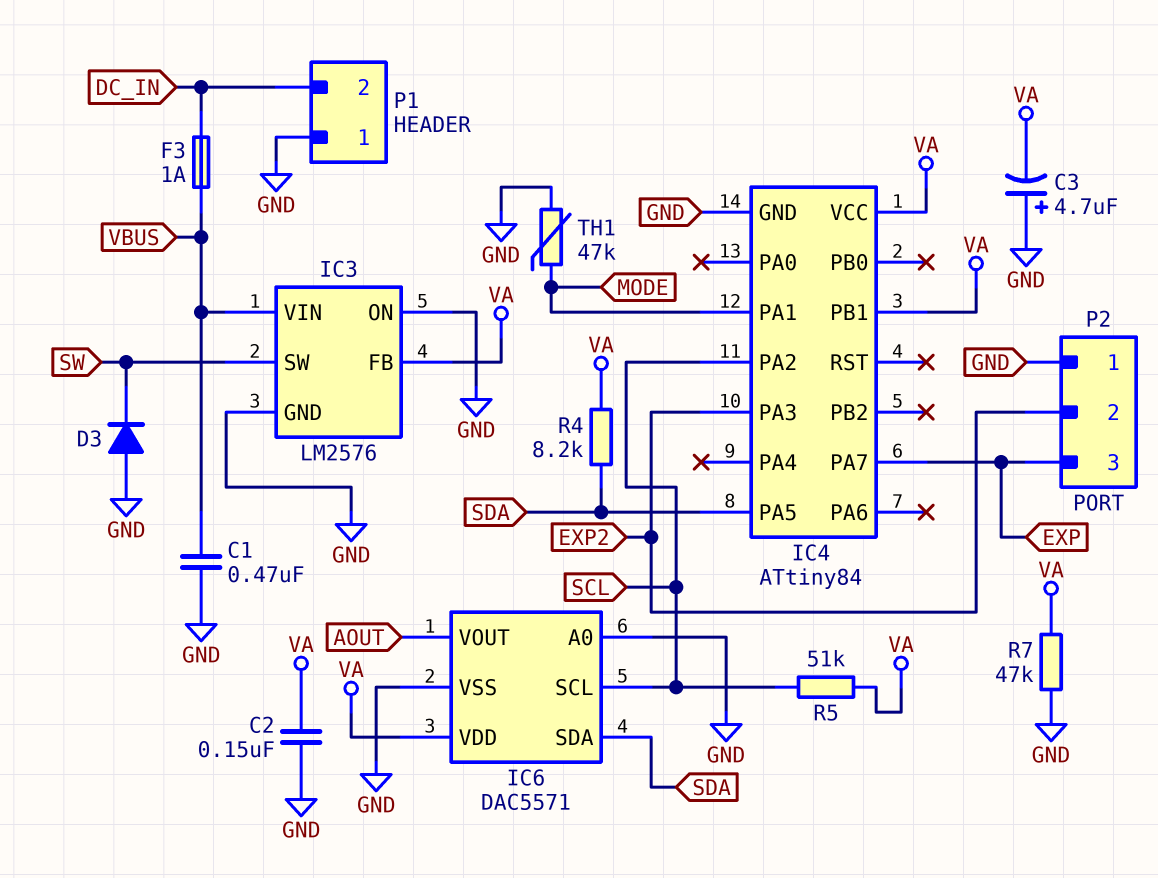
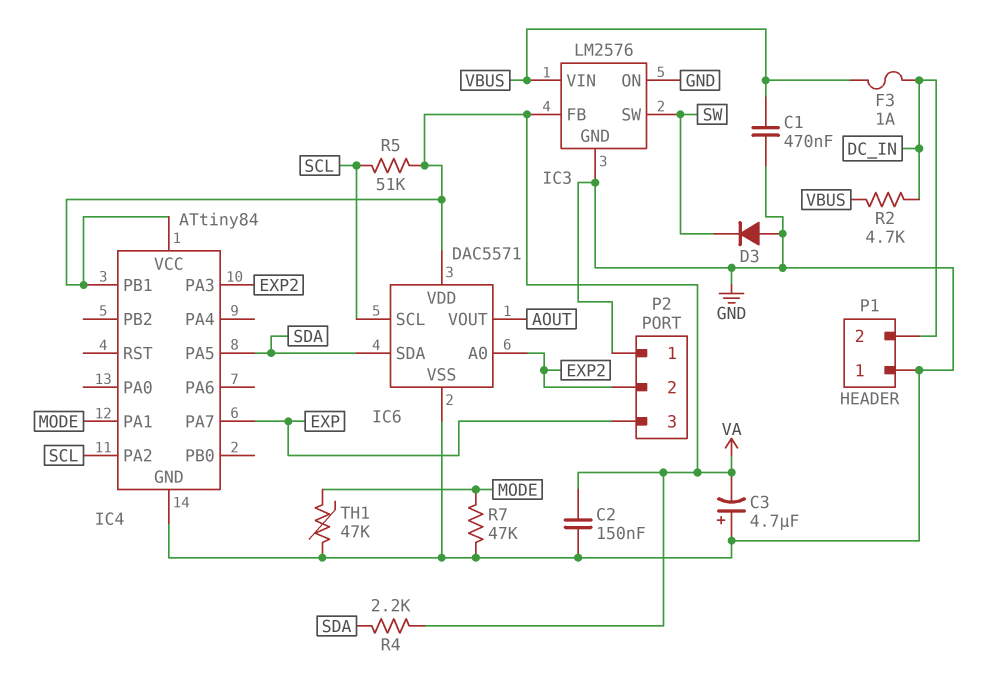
IC6 pin A0: GND -> EXP2
R2: none -> 4.7k (DC_IN, VBUS)
R4: 8.2k (SDA, VA) -> 2.2k (SDA, VA)
R7: 47k (GND, VA) -> 47k (GND, MODE)

